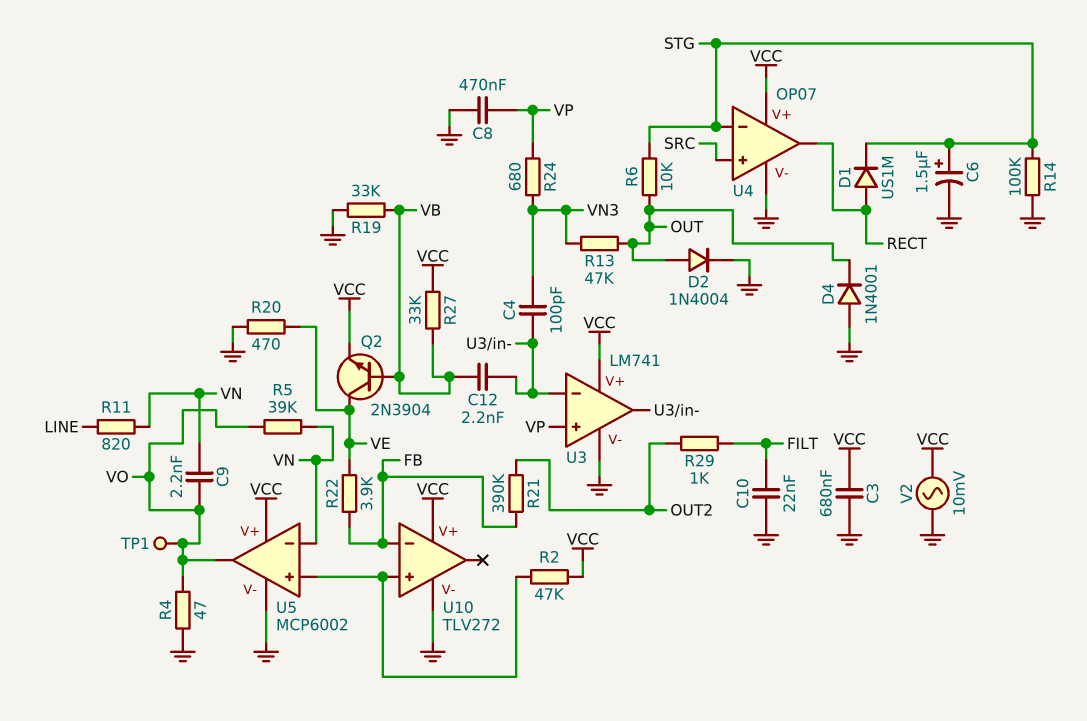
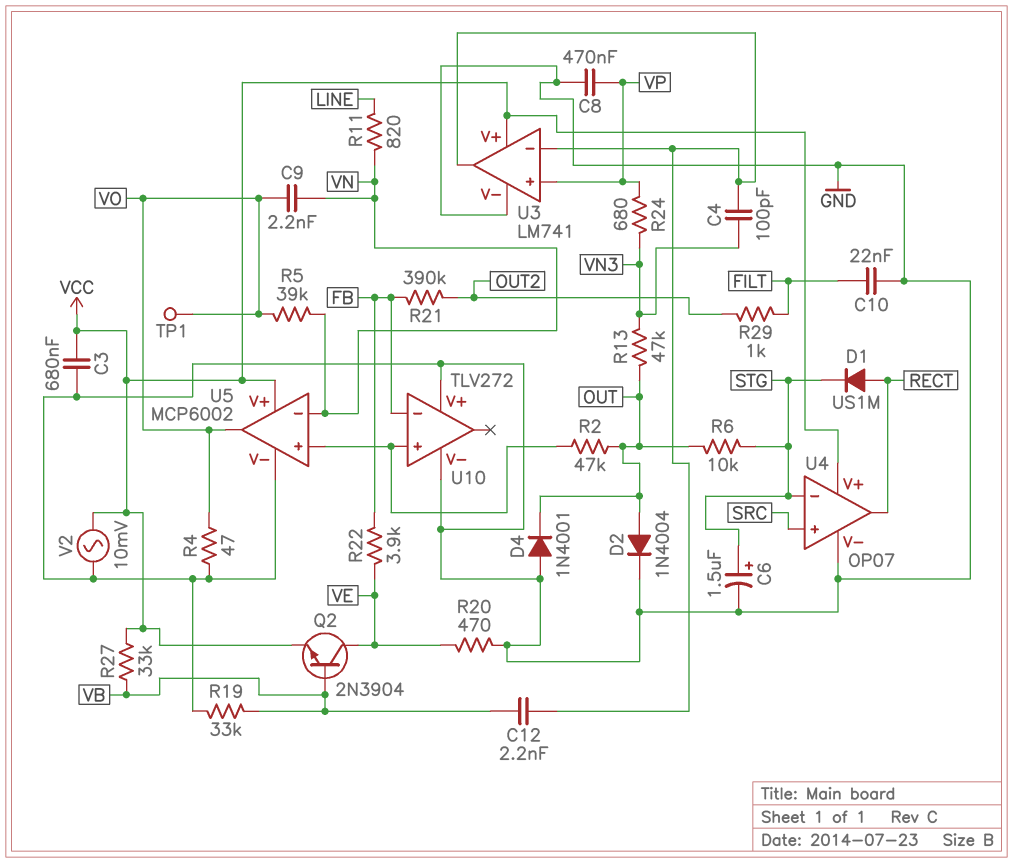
R2: 47k (U5/in+, VCC) -> 47k (OUT, U5/in+)
R14: 100k (GND, STG) -> none
U10 pin V+: VCC -> GND

